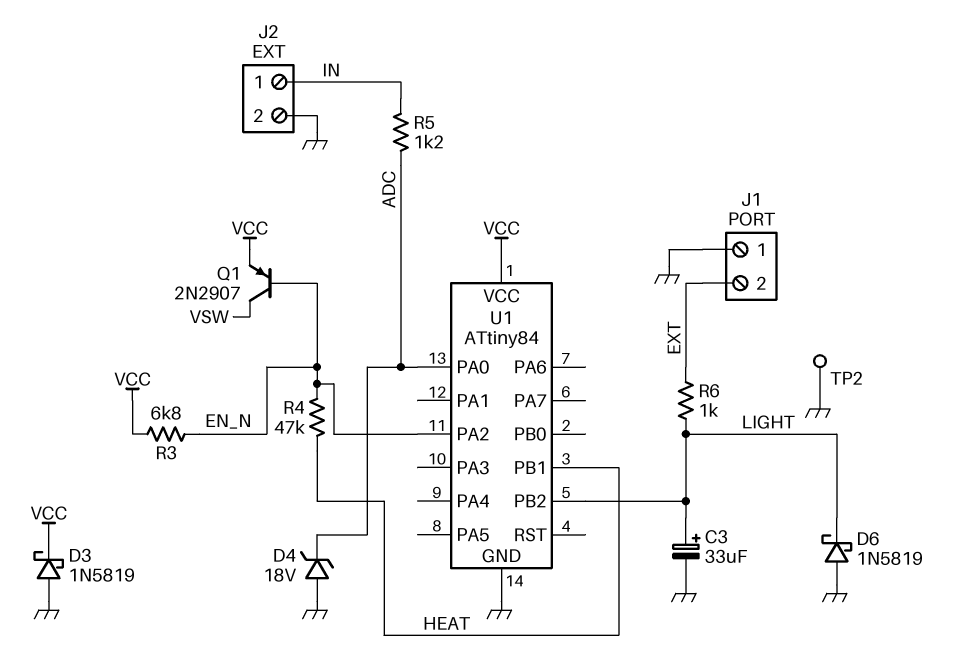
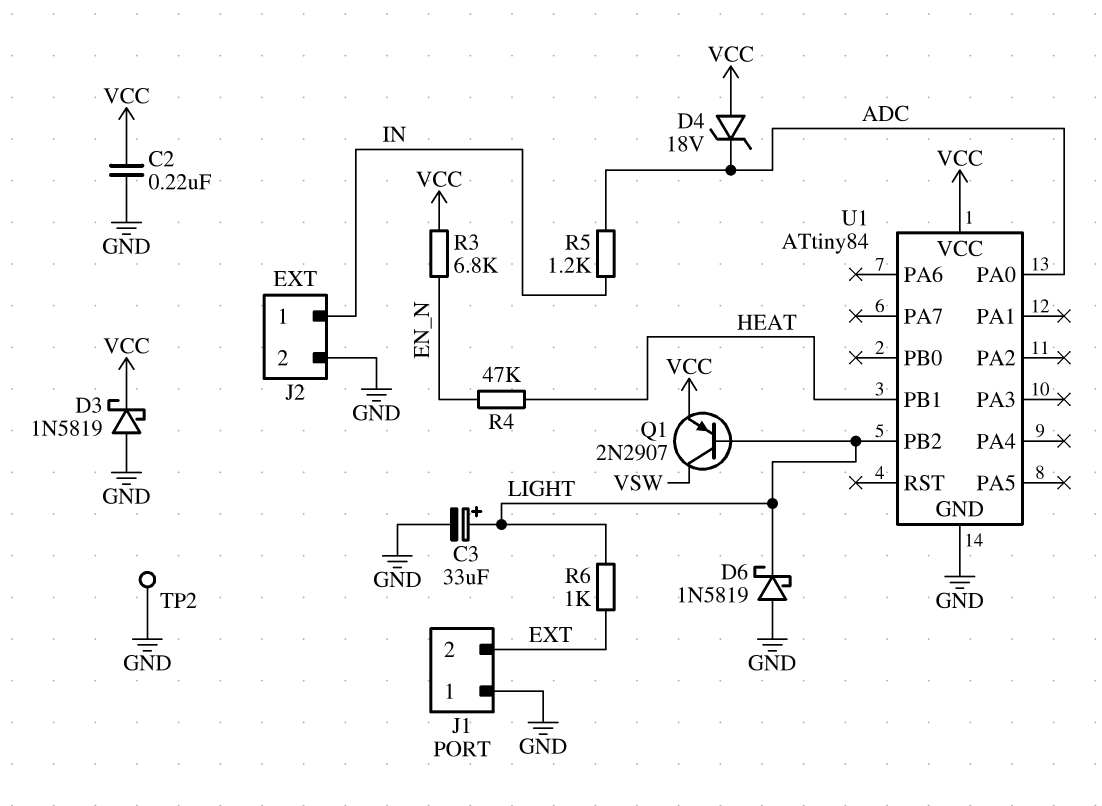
C2: none -> 220nF (GND, VCC)
D4: zener 18V (A GND, K ADC) -> zener 18V (A VCC, K ADC)
Q1: PNP 2N2907 (B EN_N, C VSW, E VCC) -> PNP 2N2907 (B LIGHT, C VSW, E VCC)
U1 pin PA2: EN_N -> none

